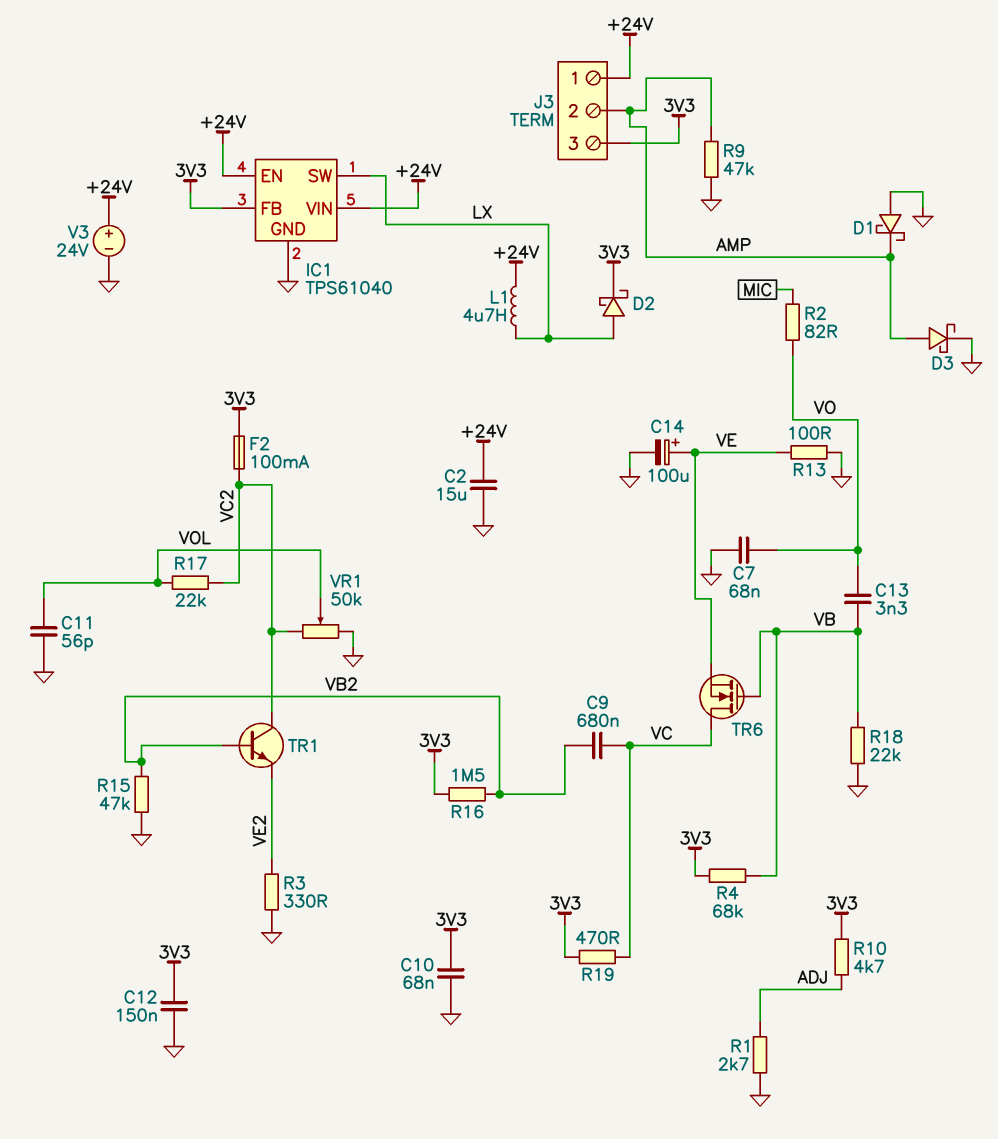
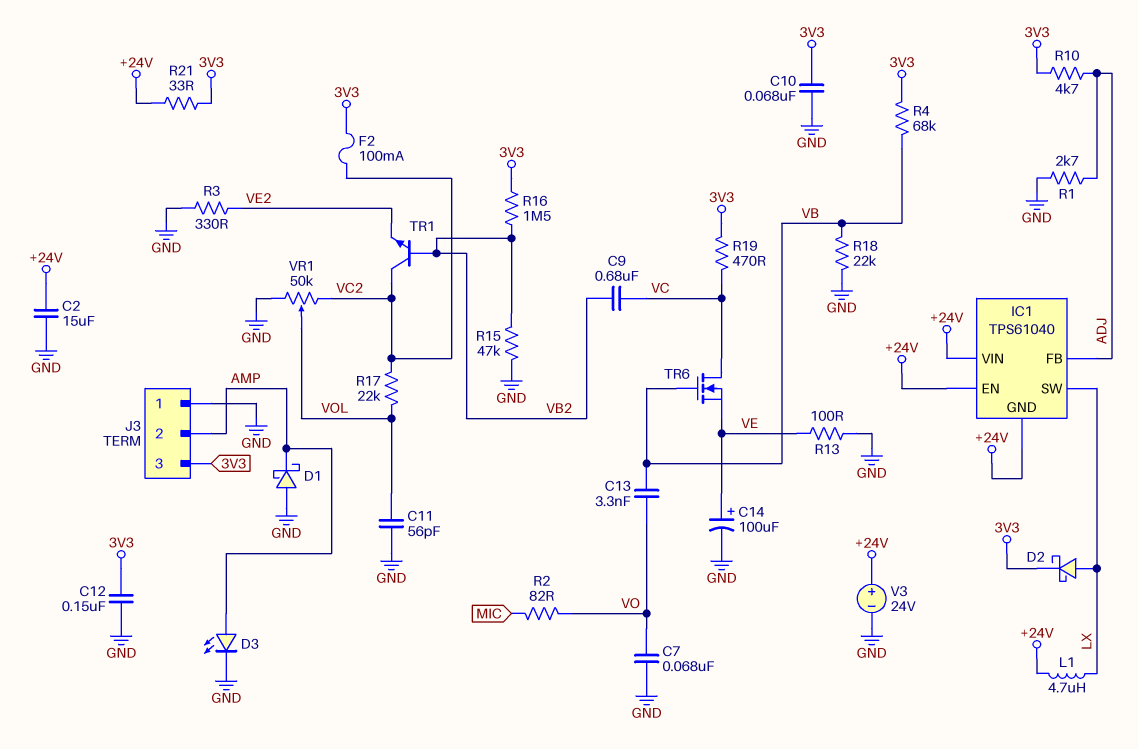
D3: schottky (A AMP, K GND) -> LED (A AMP, K GND)
IC1 pin FB: 3V3 -> ADJ
IC1 pin GND: GND -> +24V
J3 pin 1: +24V -> GND
R9: 47k (AMP, GND) -> none
R21: none -> 33 (+24V, 3V3)

